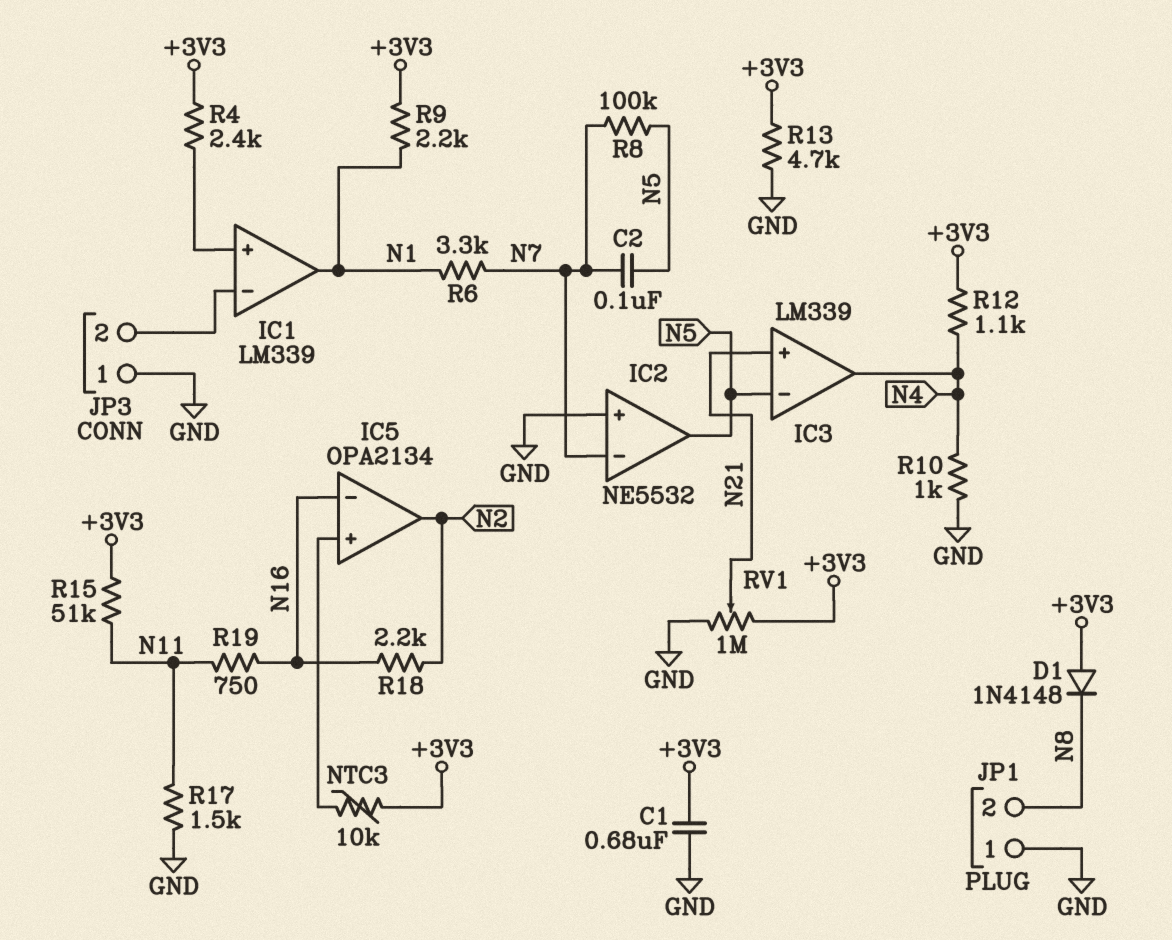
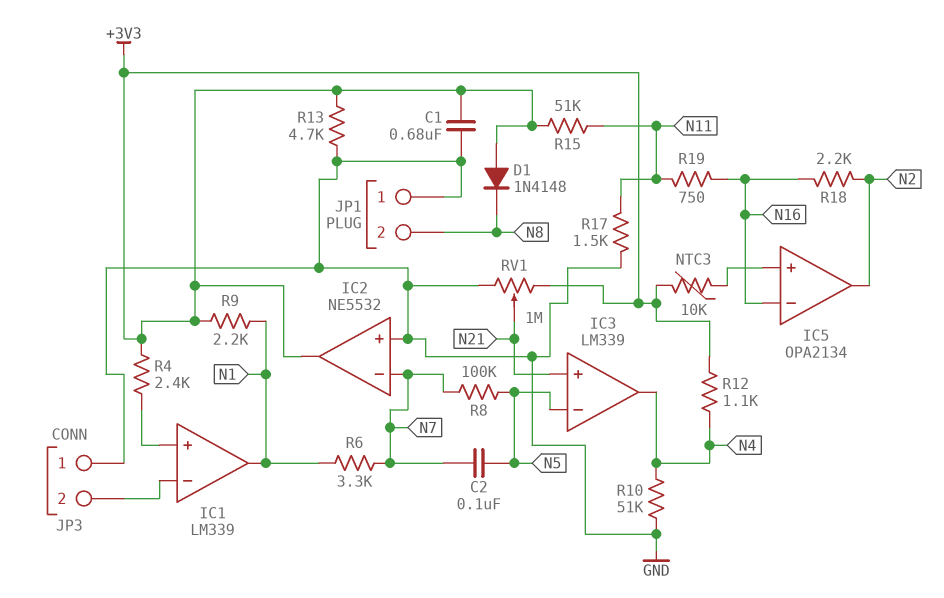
IC2 pin out: N5 -> +3V3
R10: 1k (GND, N4) -> 51k (GND, N4)

